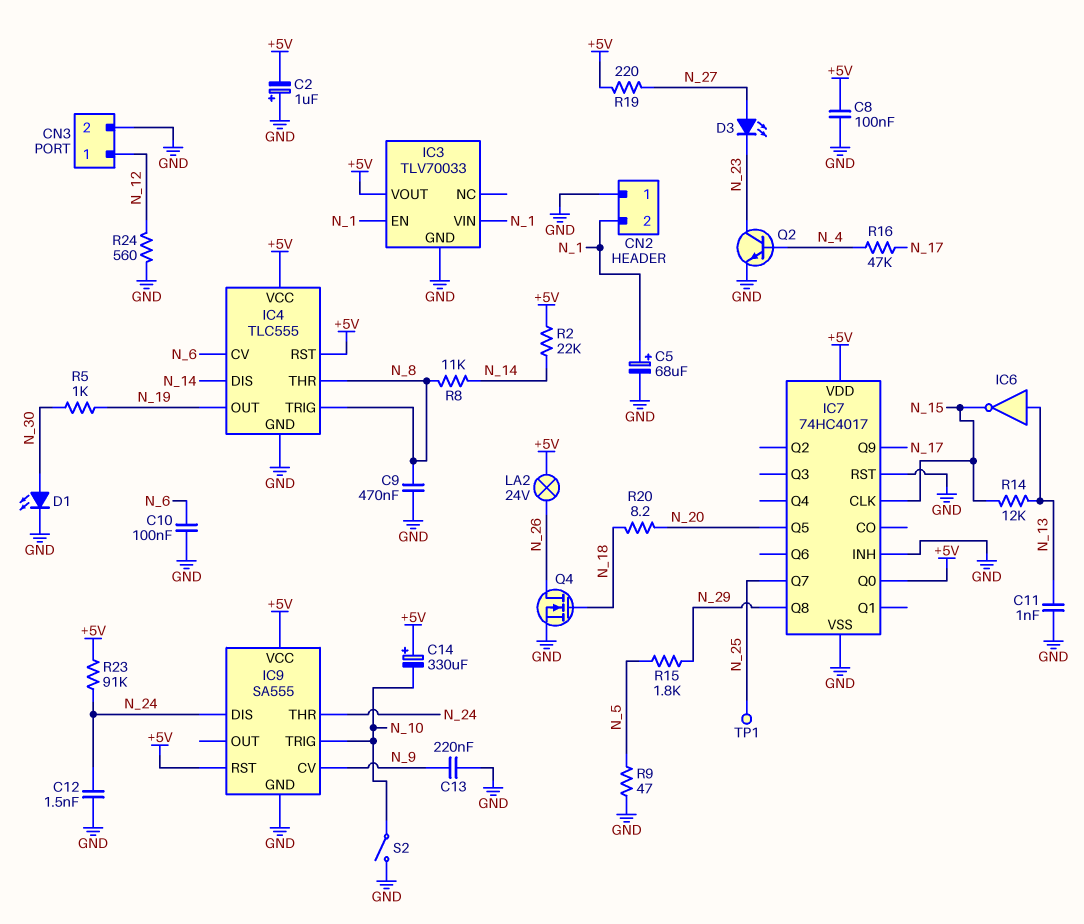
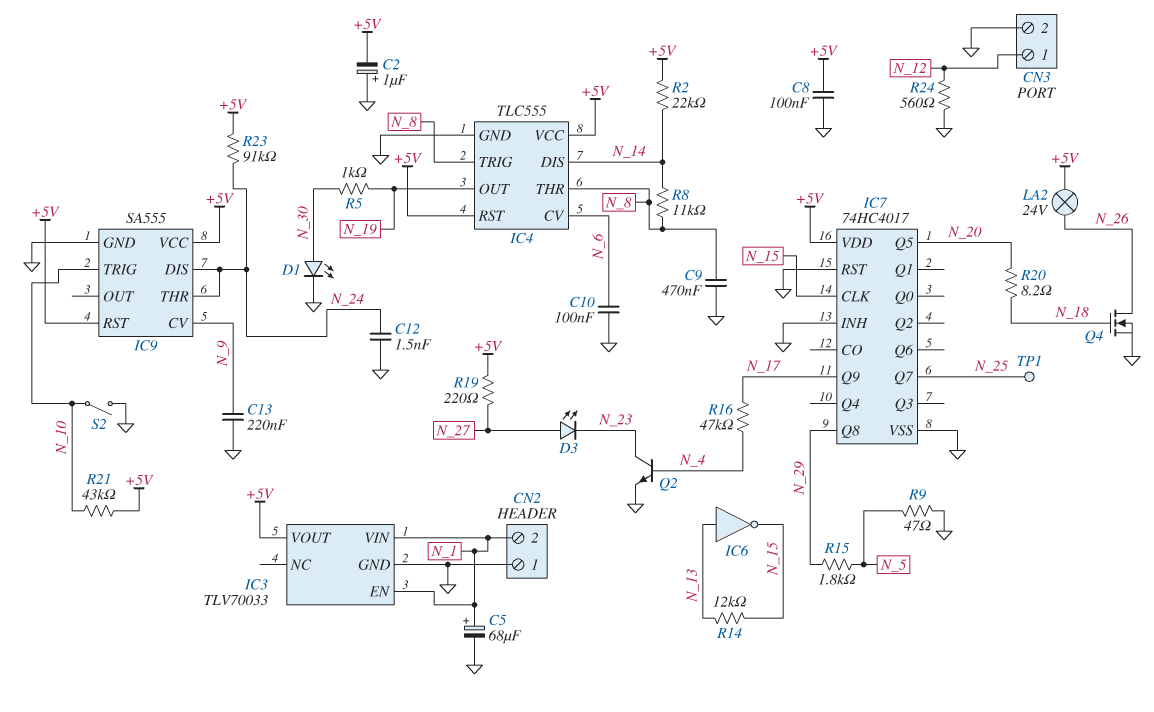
C11: 1nF (GND, N_13) -> none
C14: 330uF (plus +5V, minus N_10) -> none
IC7 pin Q0: +5V -> none
R21: none -> 43k (+5V, N_10)

